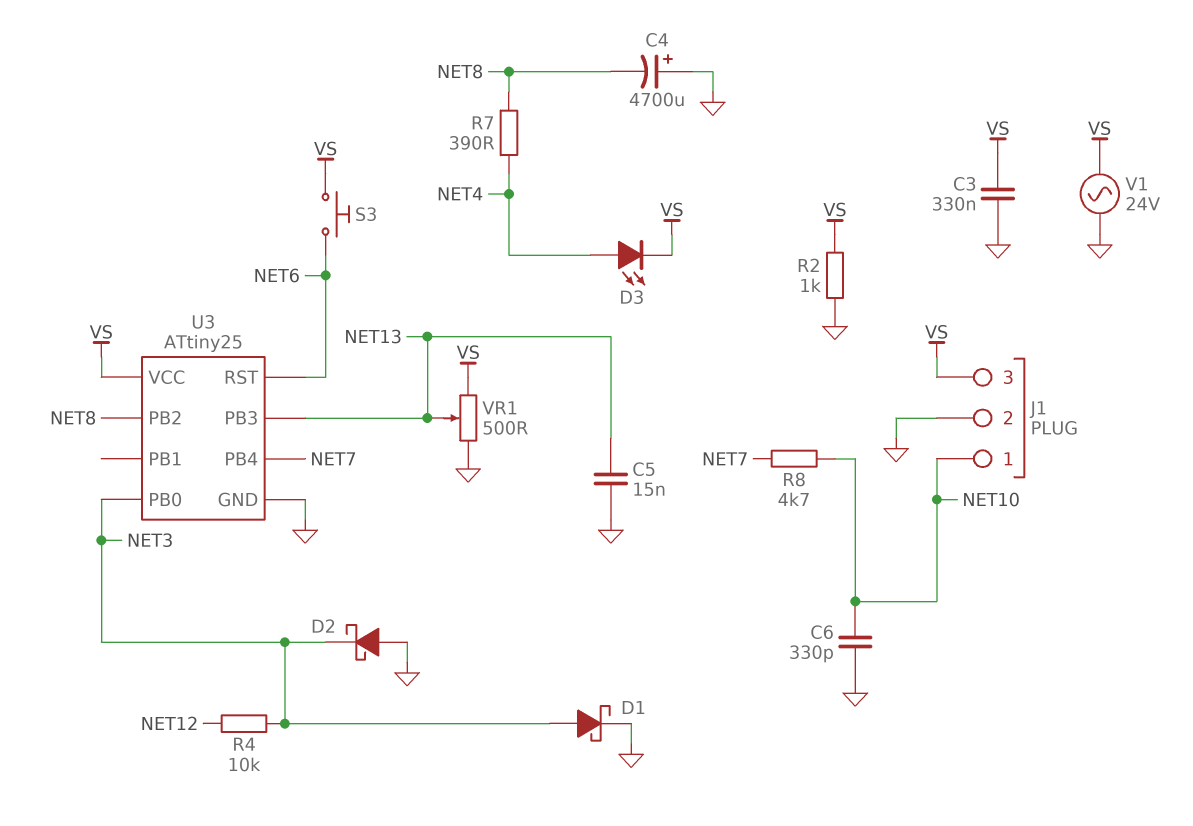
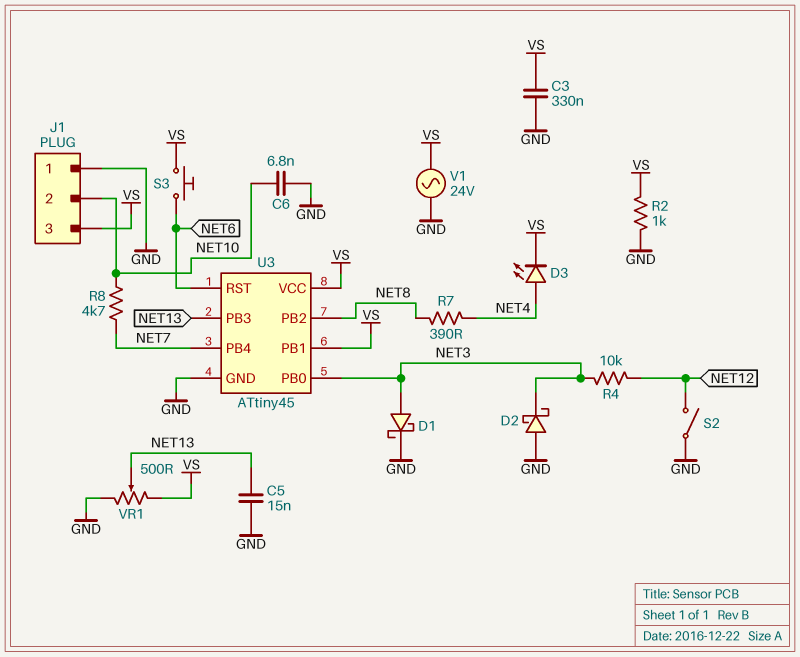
C4: 4700uF (plus GND, minus NET8) -> none
C6: 330pF (GND, NET10) -> 6.8nF (GND, NET10)
J1 pin 1: NET10 -> GND
J1 pin 2: GND -> NET10
S2: none -> switch (GND, NET12)
U3: ATtiny25 -> ATtiny45
U3 pin PB1: none -> VS

